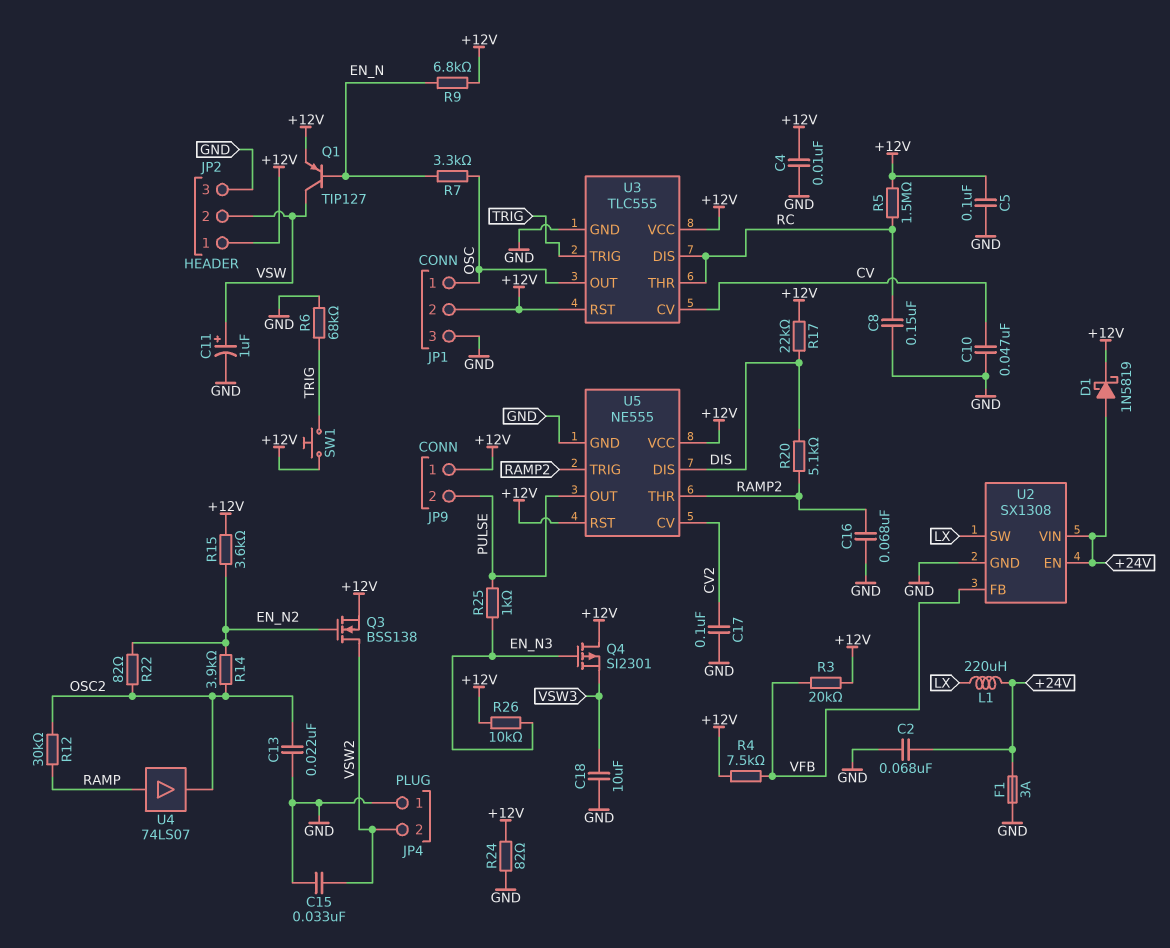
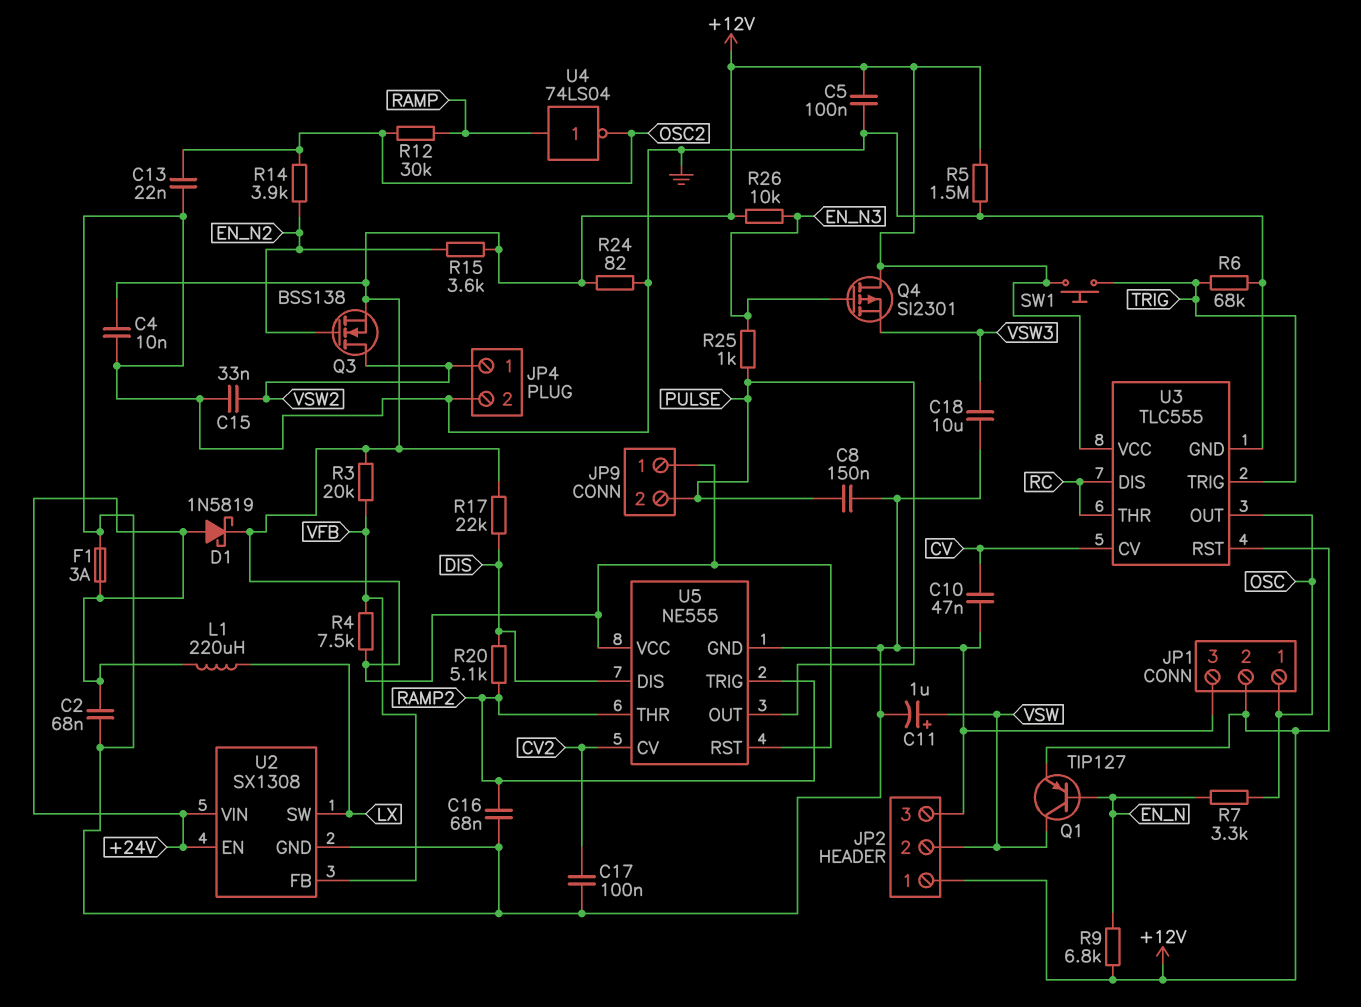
C8: 150nF (GND, RC) -> 150nF (GND, PULSE)
JP4 pin 1: GND -> VSW2
JP4 pin 2: VSW2 -> GND
R5: 1.5M (+12V, RC) -> 1.5M (+12V, GND)
R22: 82 (EN_N2, OSC2) -> none
U4: buffer 74LS07 (in RAMP, out OSC2) -> NOT 74LS04 (in RAMP, out OSC2)

